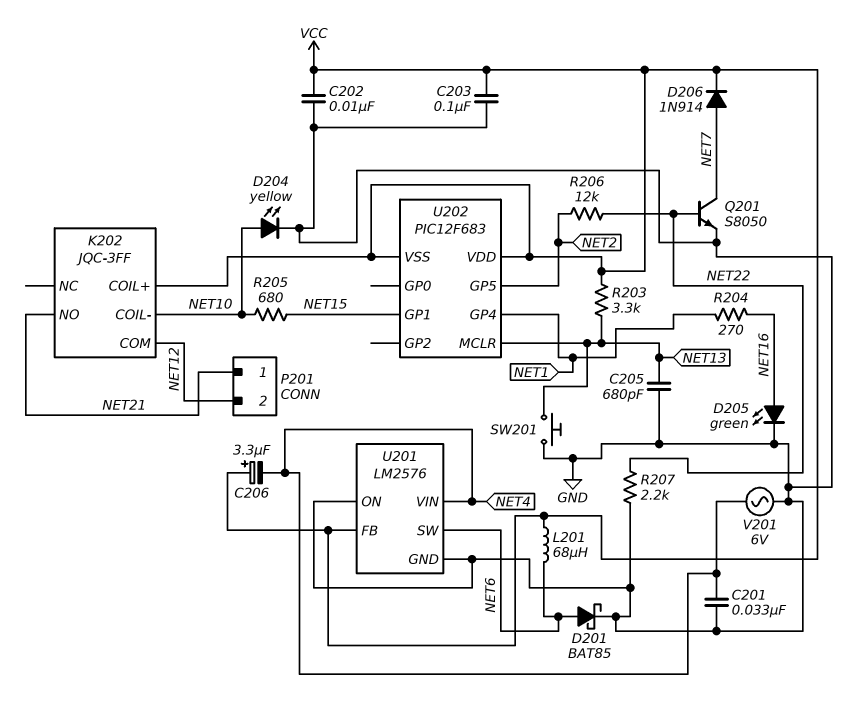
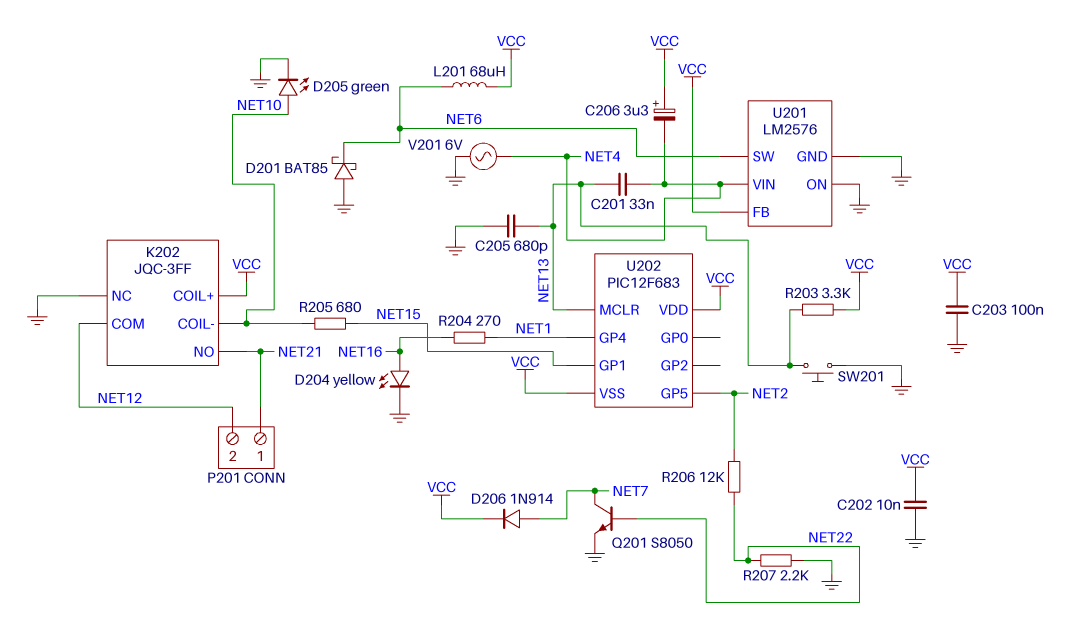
C201: 33nF (GND, NET4) -> 33nF (NET4, NET13)
D201: schottky BAT85 (A NET6, K GND) -> schottky BAT85 (A GND, K NET6)
D204: LED yellow (A NET10, K GND) -> LED yellow (A NET16, K GND)
D205: LED green (A NET16, K GND) -> LED green (A NET10, K GND)
K202 pin NC: none -> GND

